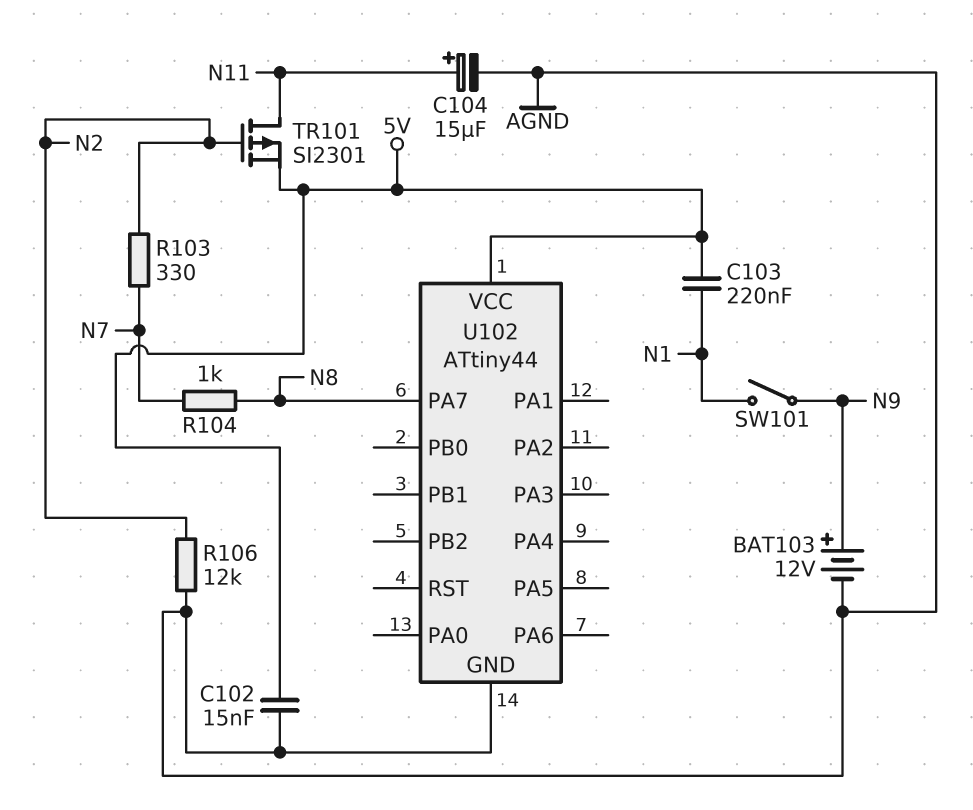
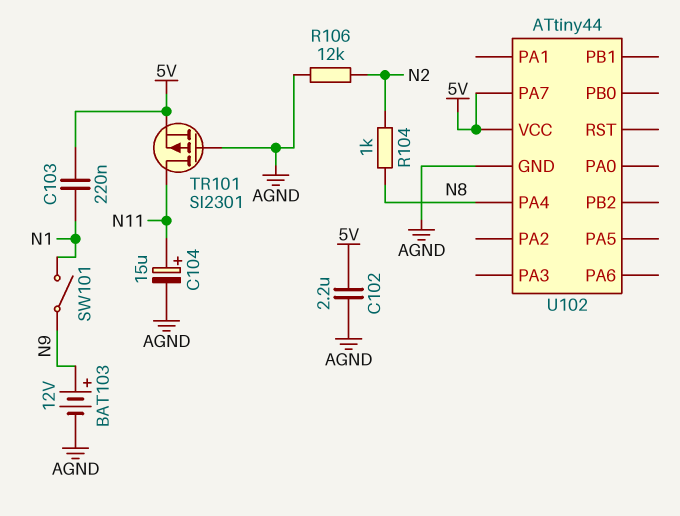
C102: 15nF (5V, AGND) -> 2.2uF (5V, AGND)
R103: 330 (N2, N7) -> none
R104: 1k (N7, N8) -> 1k (N2, N8)
TR101: PMOS SI2301 (G N2, D N11, S 5V) -> PMOS SI2301 (G AGND, D N11, S 5V)
U102 pin PA4: none -> N8
U102 pin PA7: N8 -> 5V

